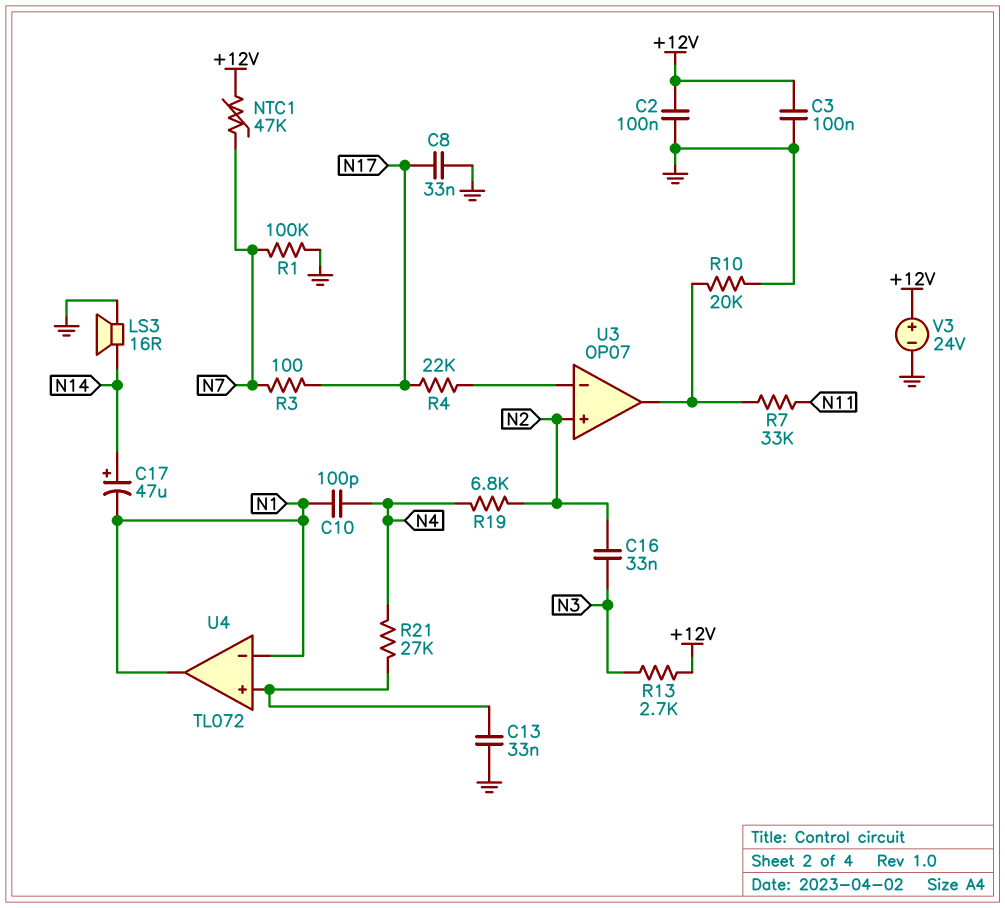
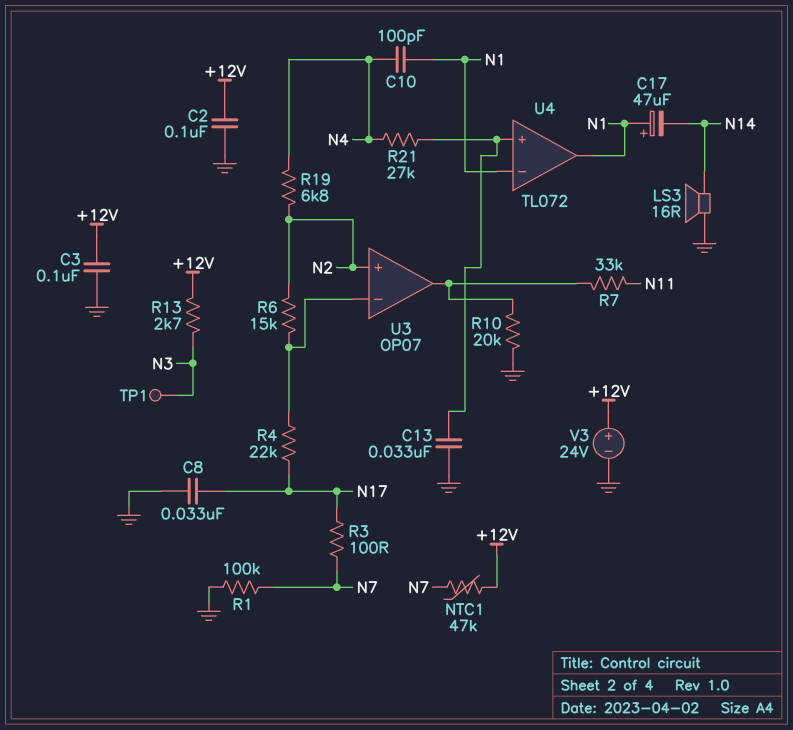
C16: 33nF (N2, N3) -> none
C17: 47uF (plus N14, minus N1) -> 47uF (plus N1, minus N14)
R6: none -> 15k (N2, U3/in-)
TP1: none -> test point (N3)

